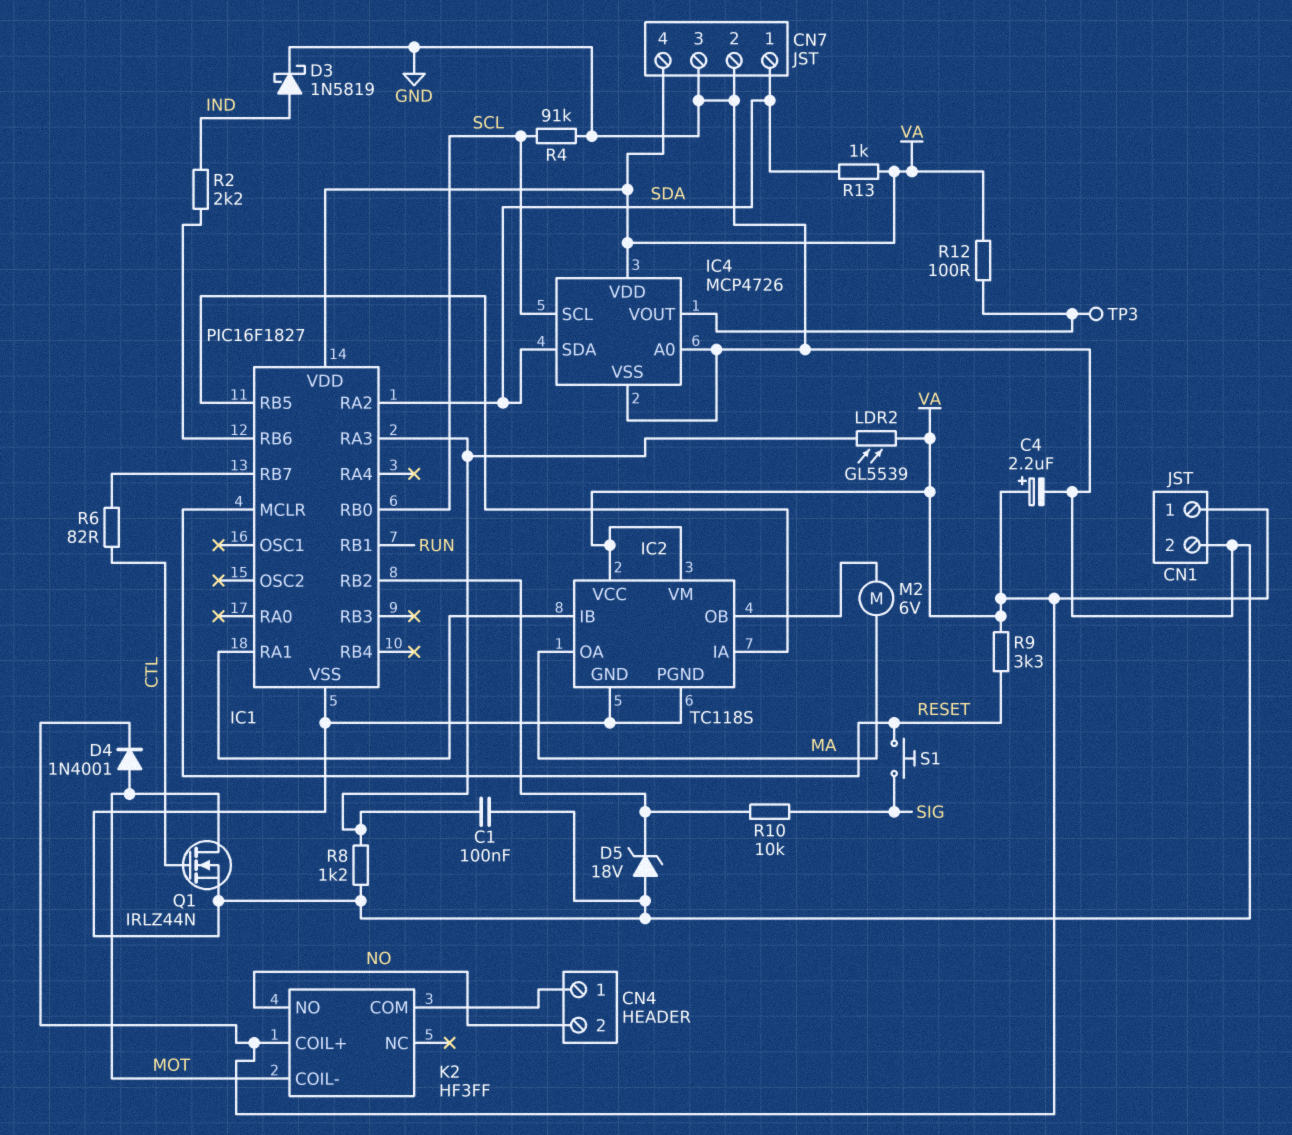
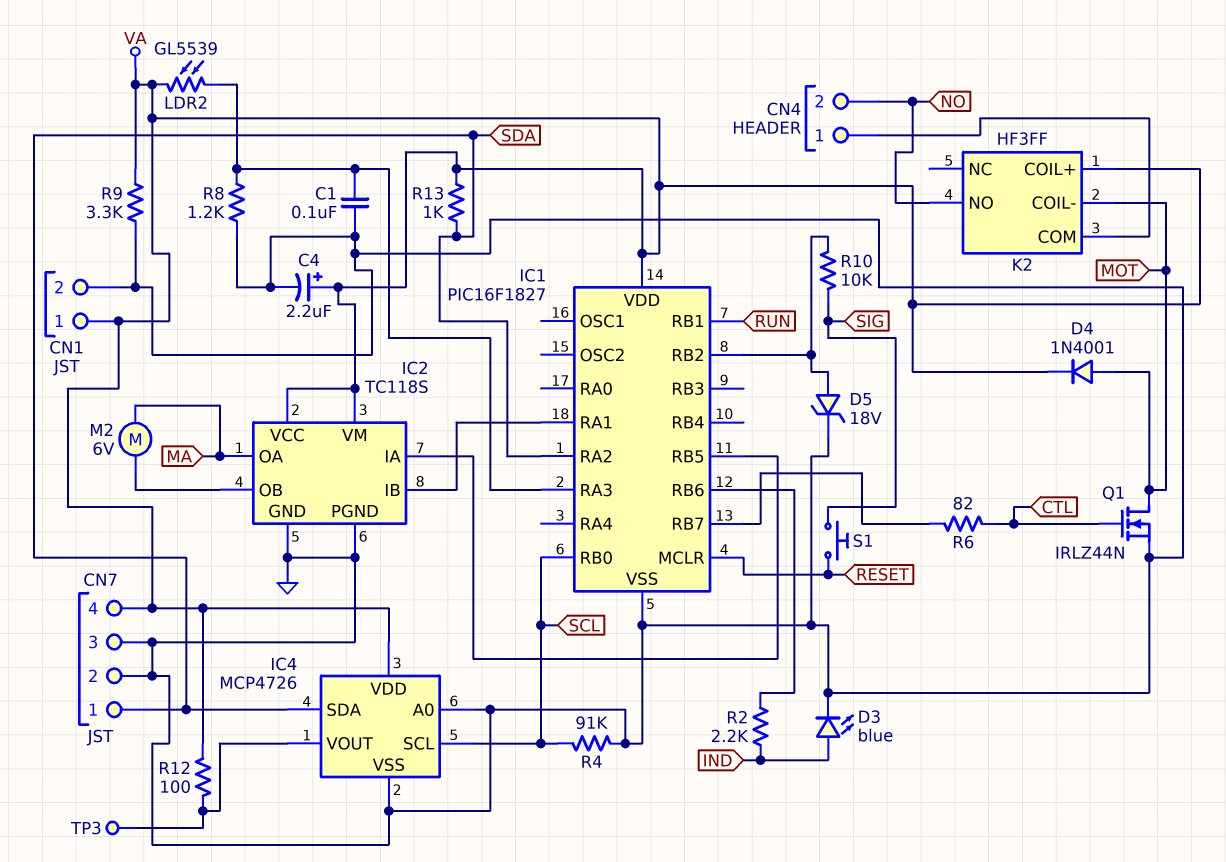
D3: schottky 1N5819 (A IND, K GND) -> LED blue (A IND, K GND)
D5: zener 18V (A GND, K IC1/RB2) -> zener 18V (A IC1/RB2, K GND)
R9: 3.3k (RESET, VA) -> 3.3k (GND, VA)

